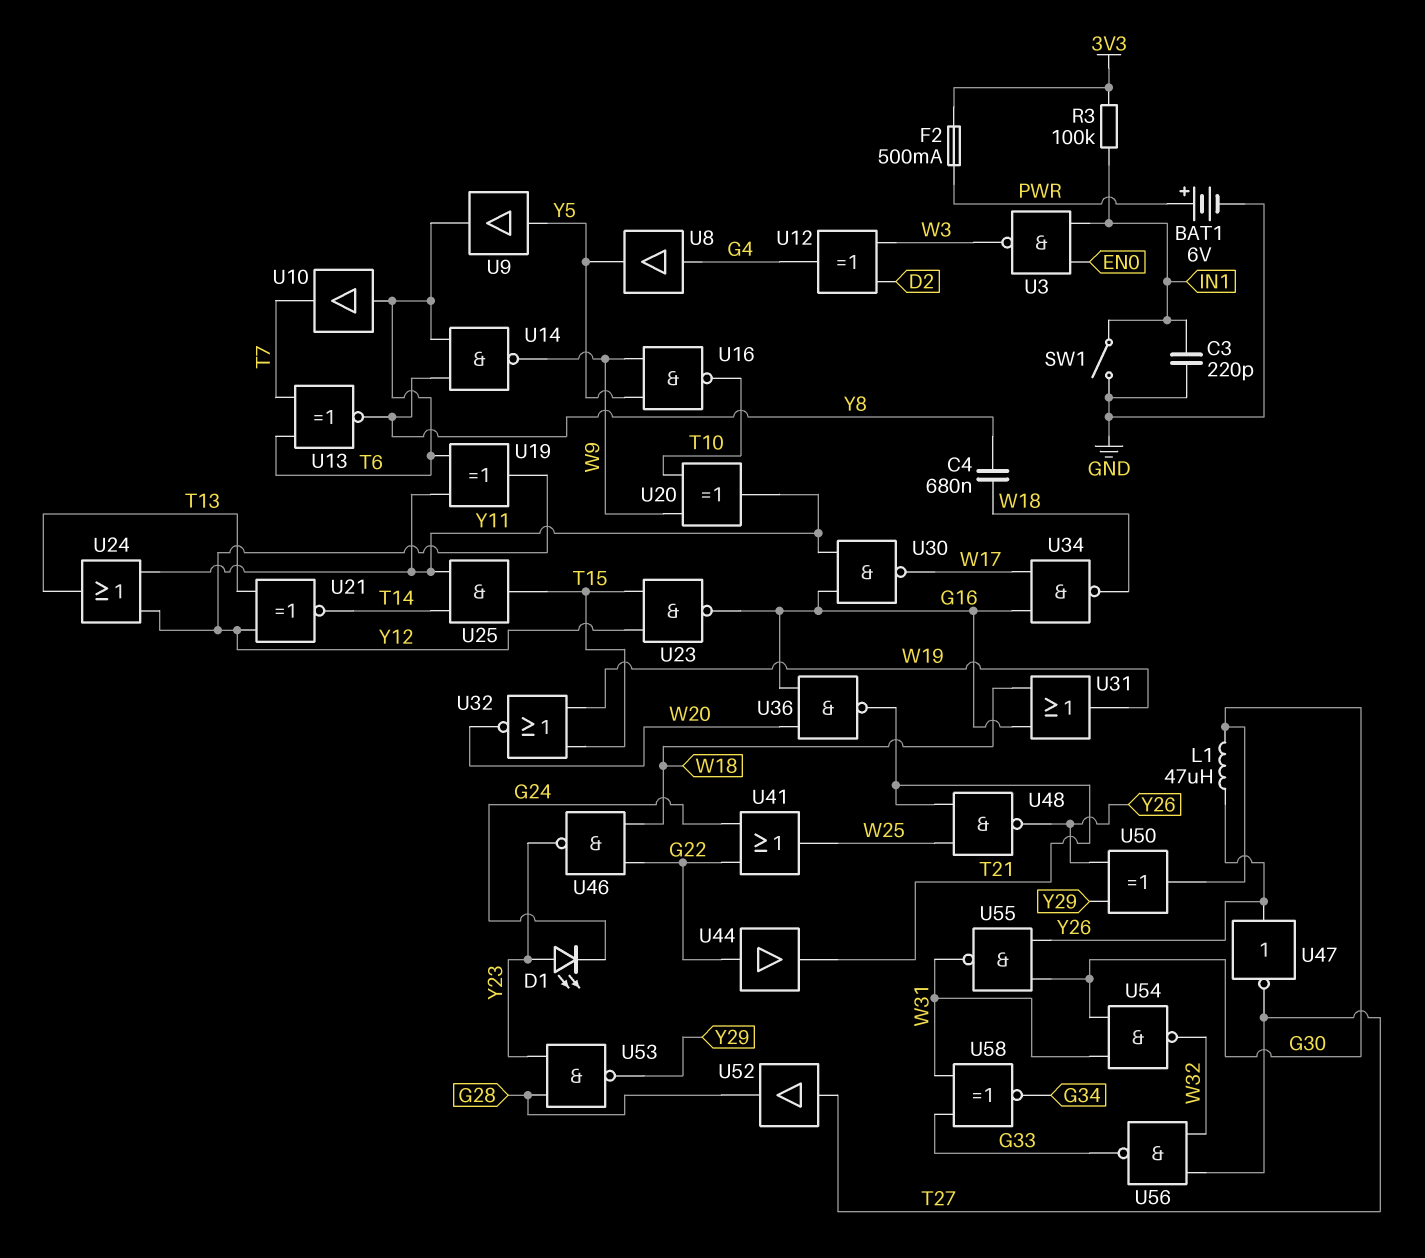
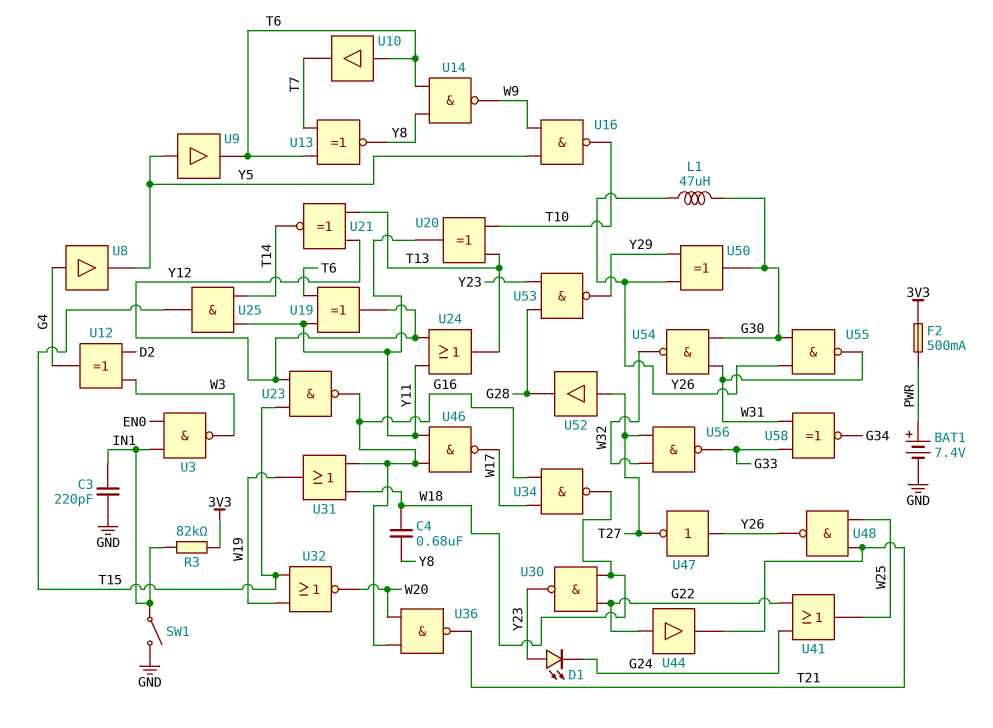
BAT1: 6V (plus PWR, minus GND) -> 7.4V (plus PWR, minus GND)
R3: 100k (3V3, IN1) -> 82k (3V3, IN1)
U20: XOR (in T10, in W9, out Y11) -> XOR (in T10, in T13, out Y11)
U30: NAND (in G16, in Y11, out W17) -> NAND (in G22, in W18, out Y23)
U46: NAND (in G22, in W18, out Y23) -> NAND (in G16, in Y11, out W17)

